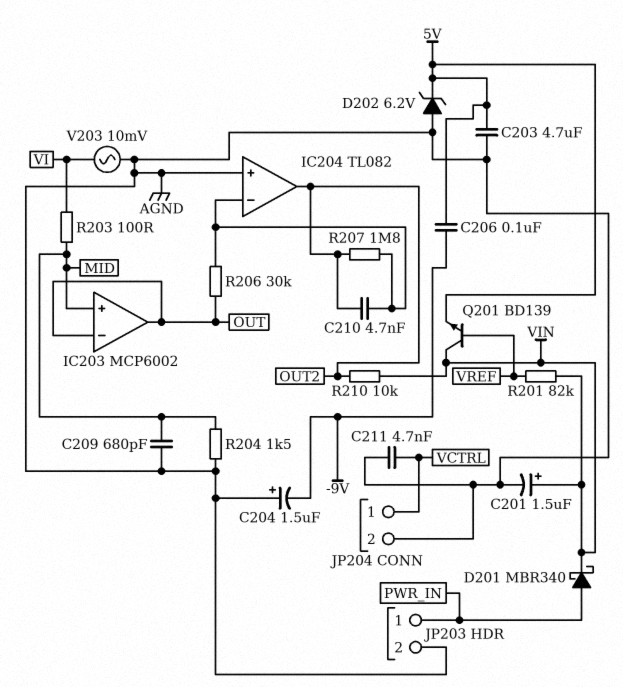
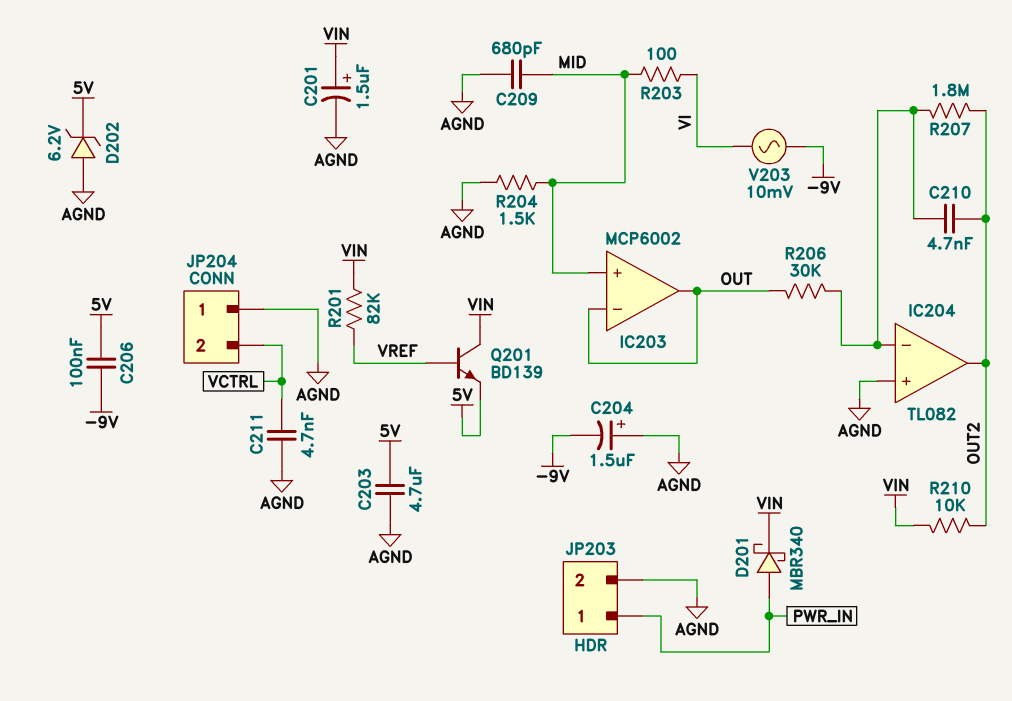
JP204 pin 1: VCTRL -> AGND
JP204 pin 2: AGND -> VCTRL
V203: AC 10mV (AGND, VI) -> AC 10mV (-9V, VI)

